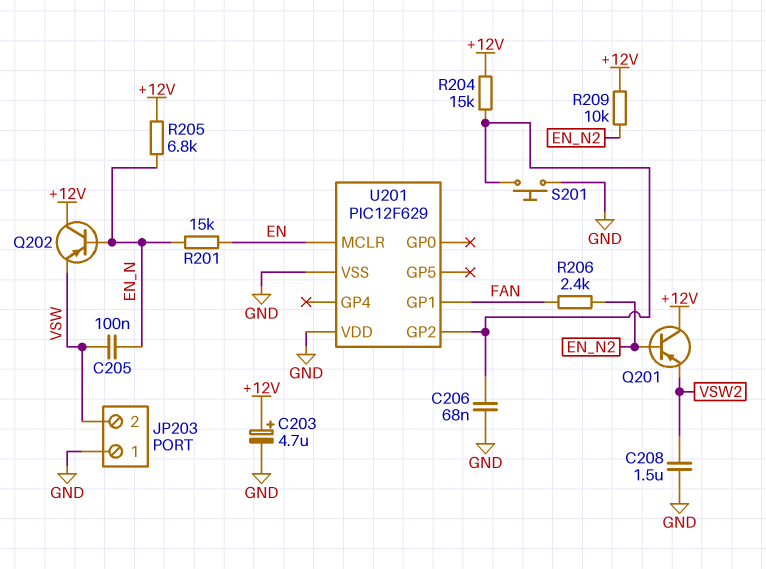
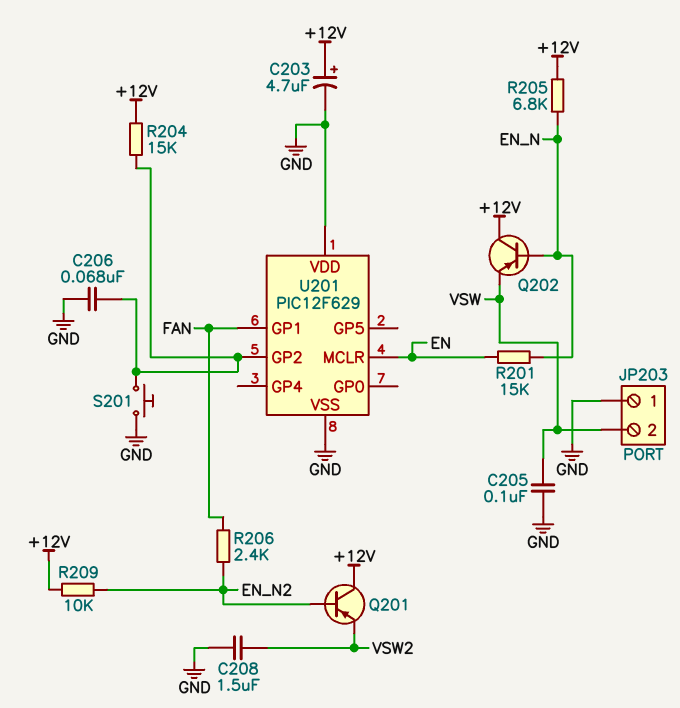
C205: 100nF (EN_N, VSW) -> 100nF (GND, VSW)

